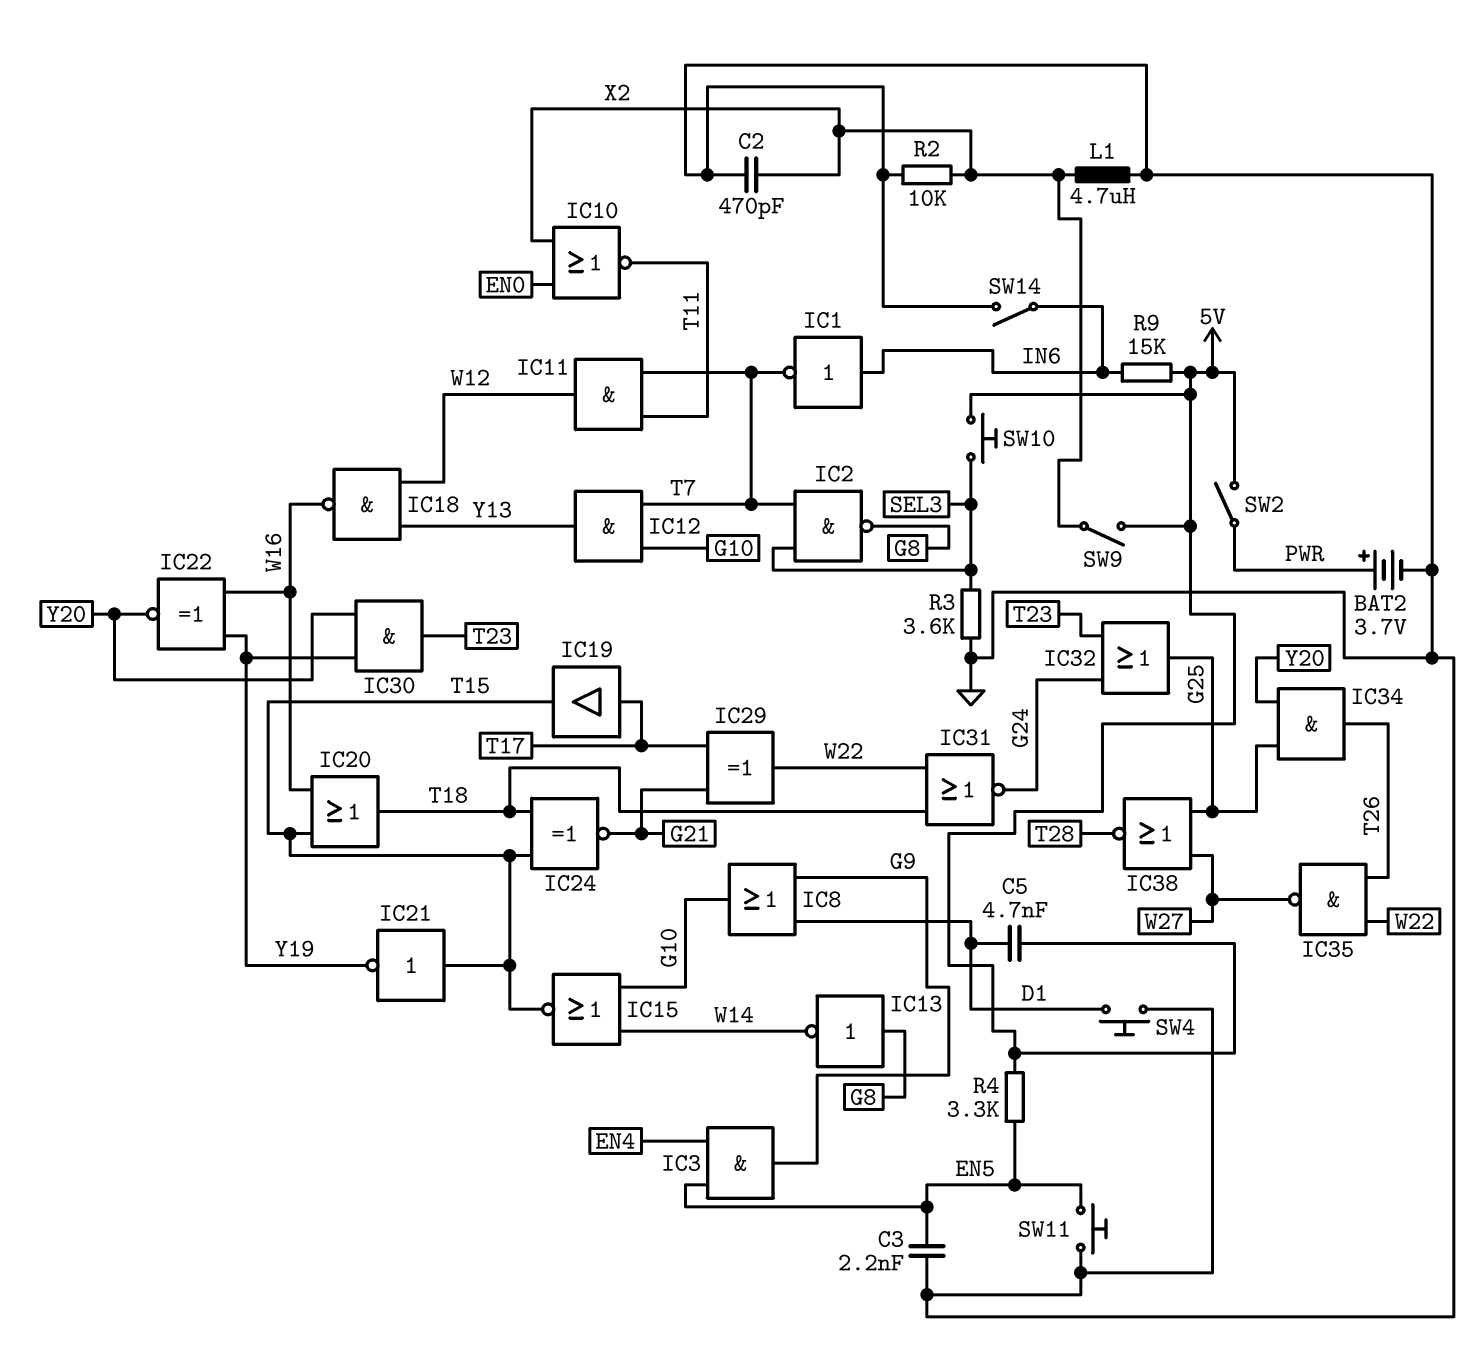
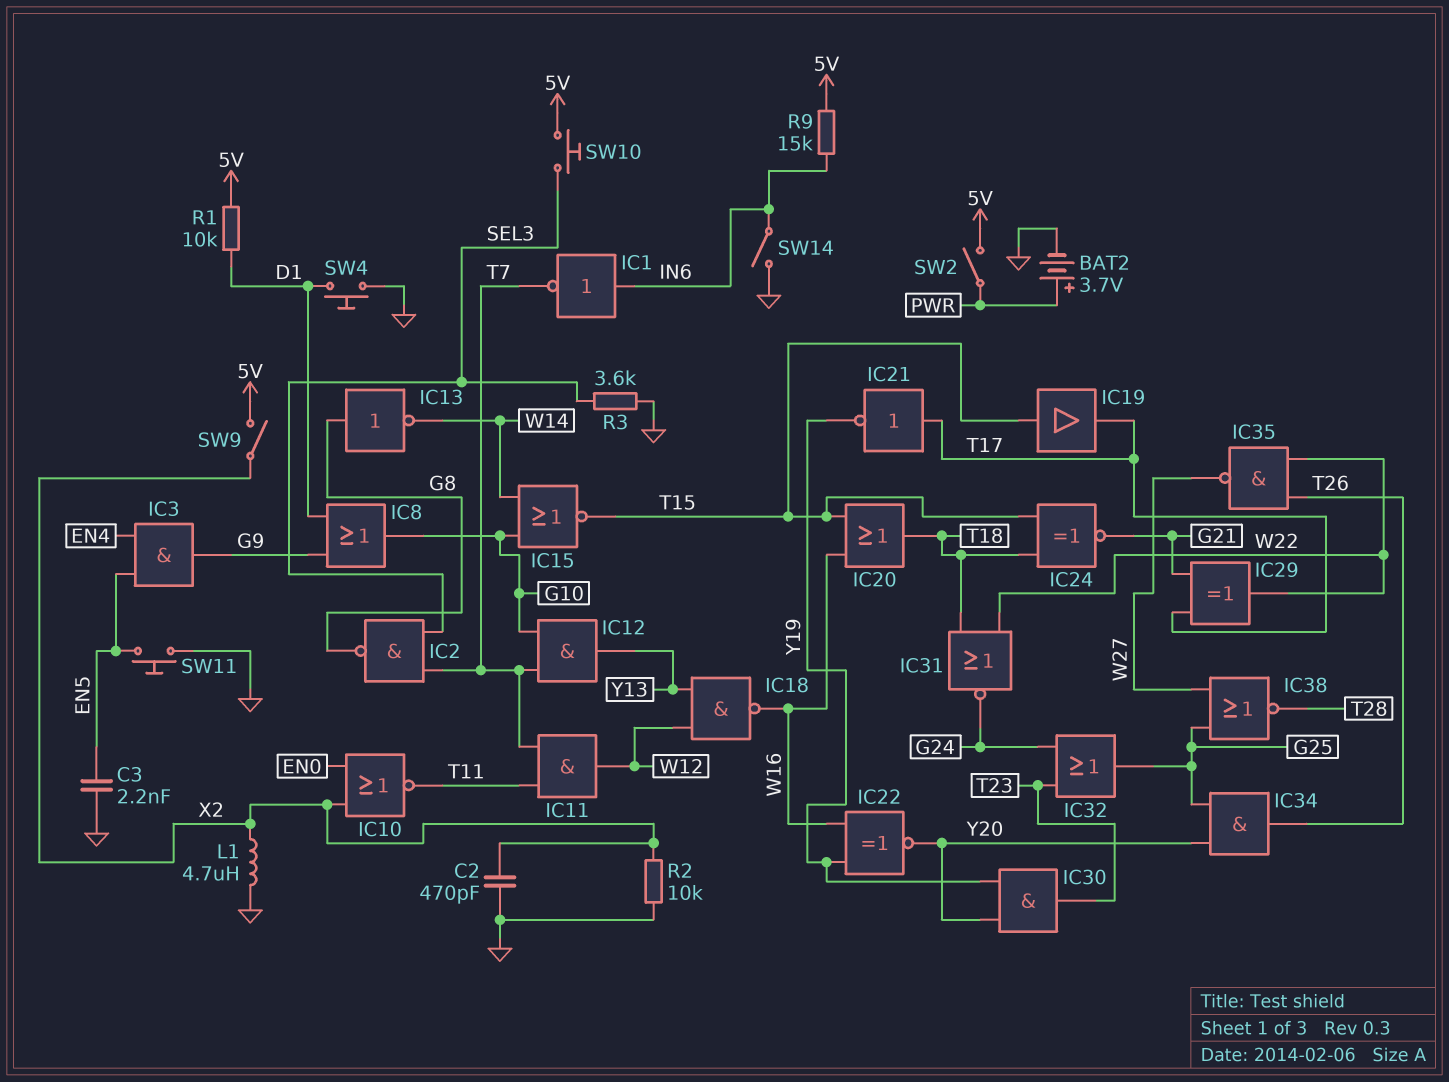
C5: 4.7nF (5V, D1) -> none
IC19: buffer (in T17, out T15) -> buffer (in T15, out T17)
IC21: NOT (in T15, out Y19) -> NOT (in T17, out Y19)
R1: none -> 10k (5V, D1)
R4: 3.3k (5V, EN5) -> none

